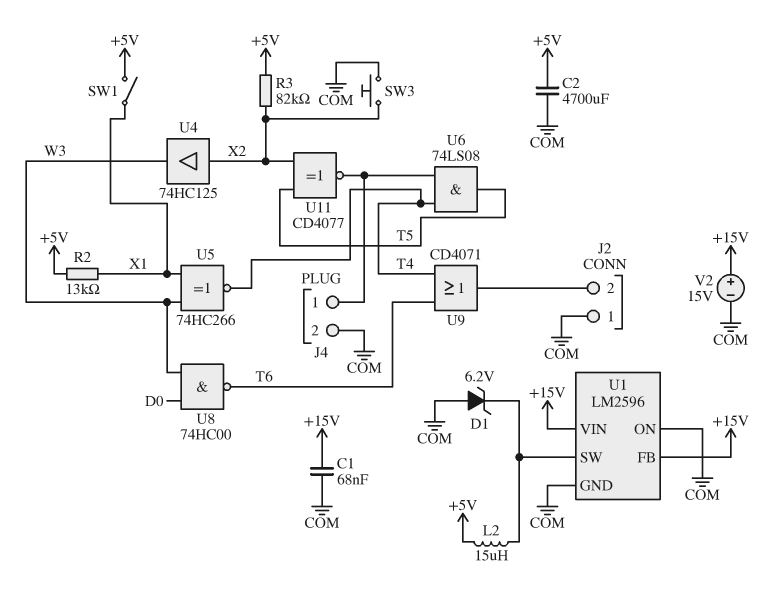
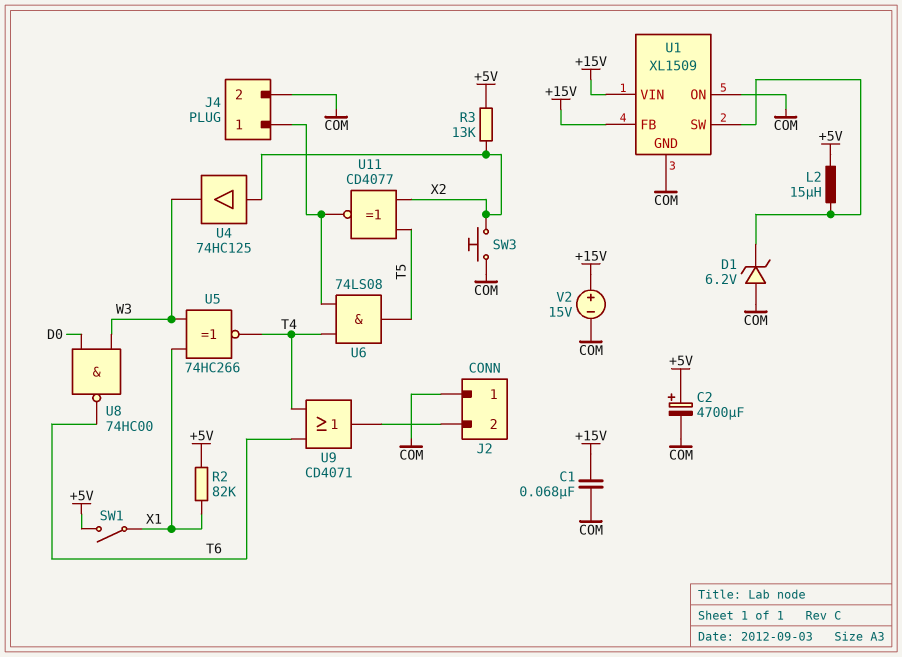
C2: 4700uF (+5V, COM) -> 4700uF (plus +5V, minus COM)
R2: 13k (+5V, X1) -> 82k (+5V, X1)
R3: 82k (+5V, X2) -> 13k (+5V, X2)
U1: LM2596 -> XL1509

